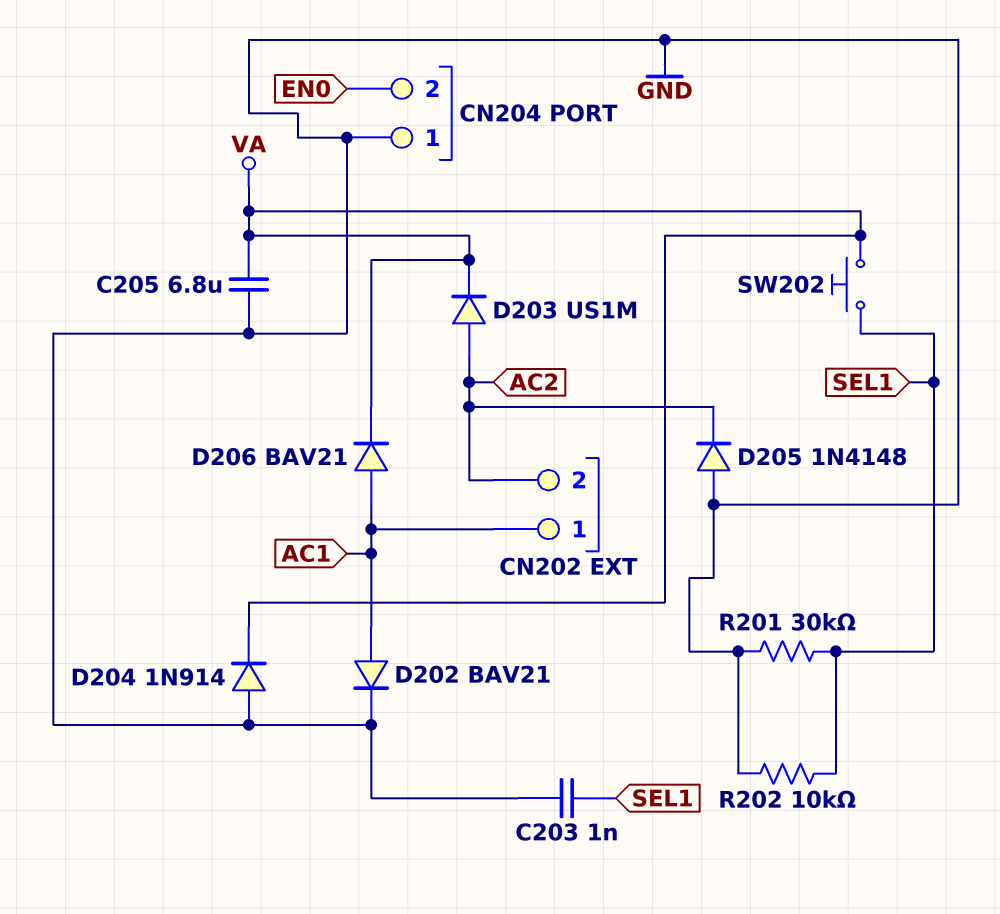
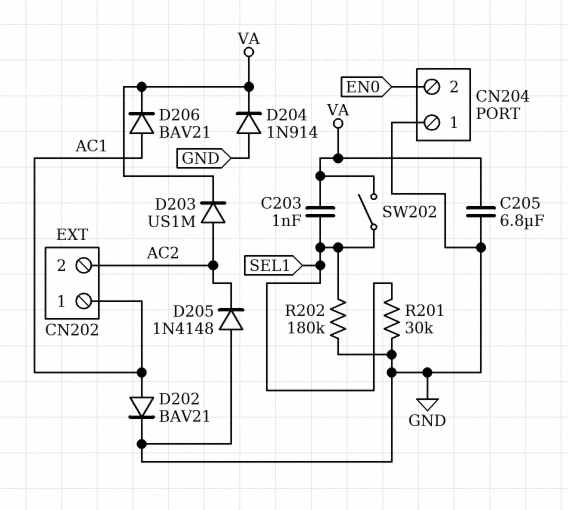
C203: 1nF (GND, SEL1) -> 1nF (SEL1, VA)
R202: 10k (GND, SEL1) -> 180k (GND, SEL1)
SW202: button (SEL1, VA) -> switch (SEL1, VA)

